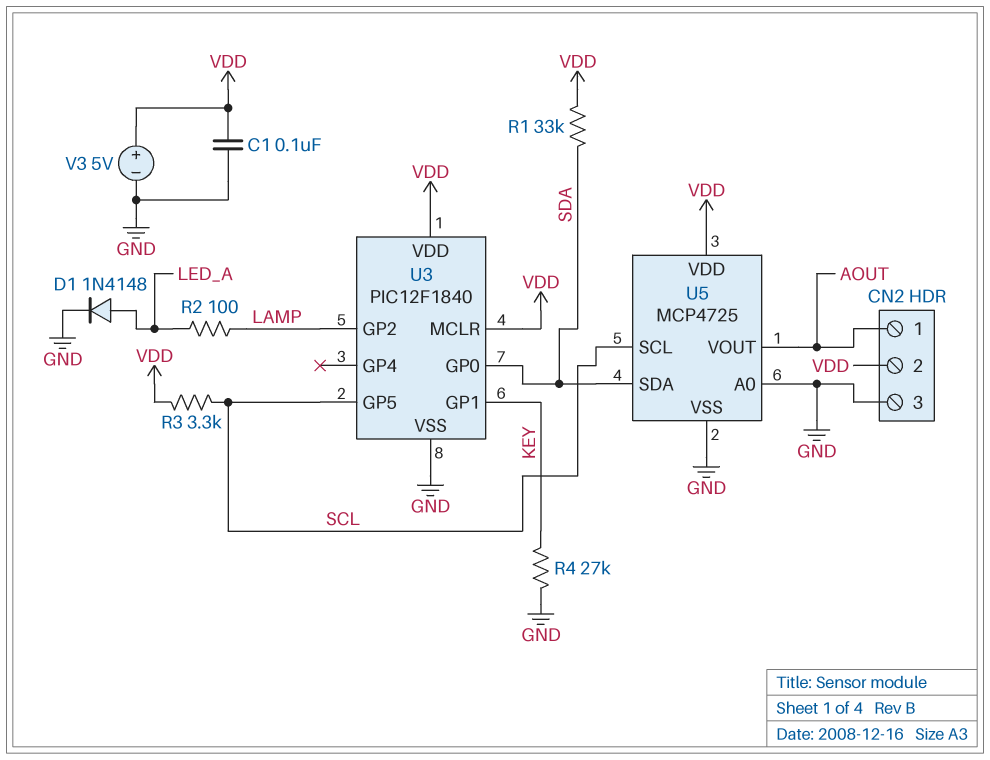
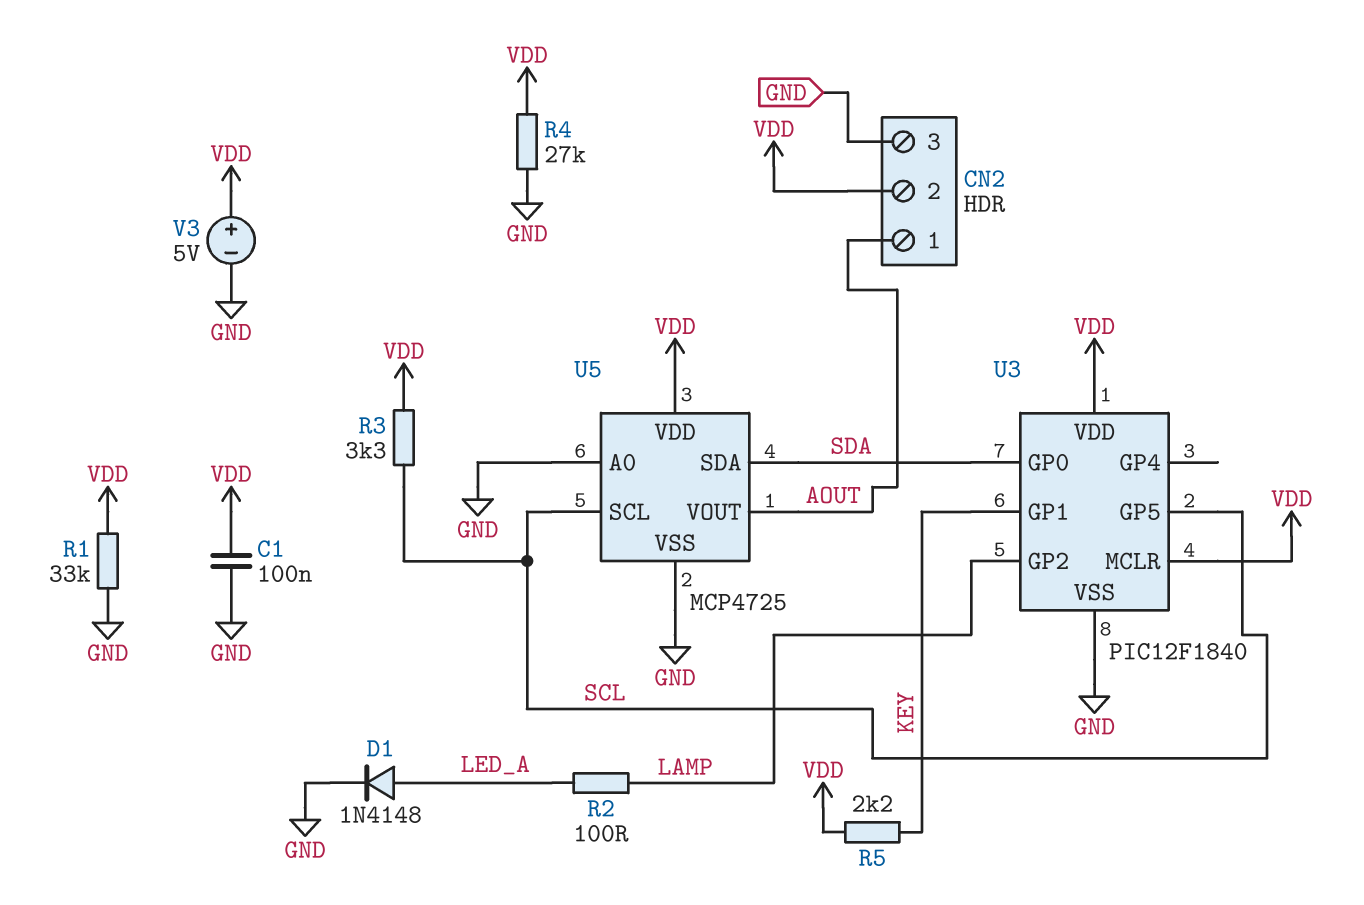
R1: 33k (SDA, VDD) -> 33k (GND, VDD)
R4: 27k (GND, KEY) -> 27k (GND, VDD)
R5: none -> 2.2k (KEY, VDD)

